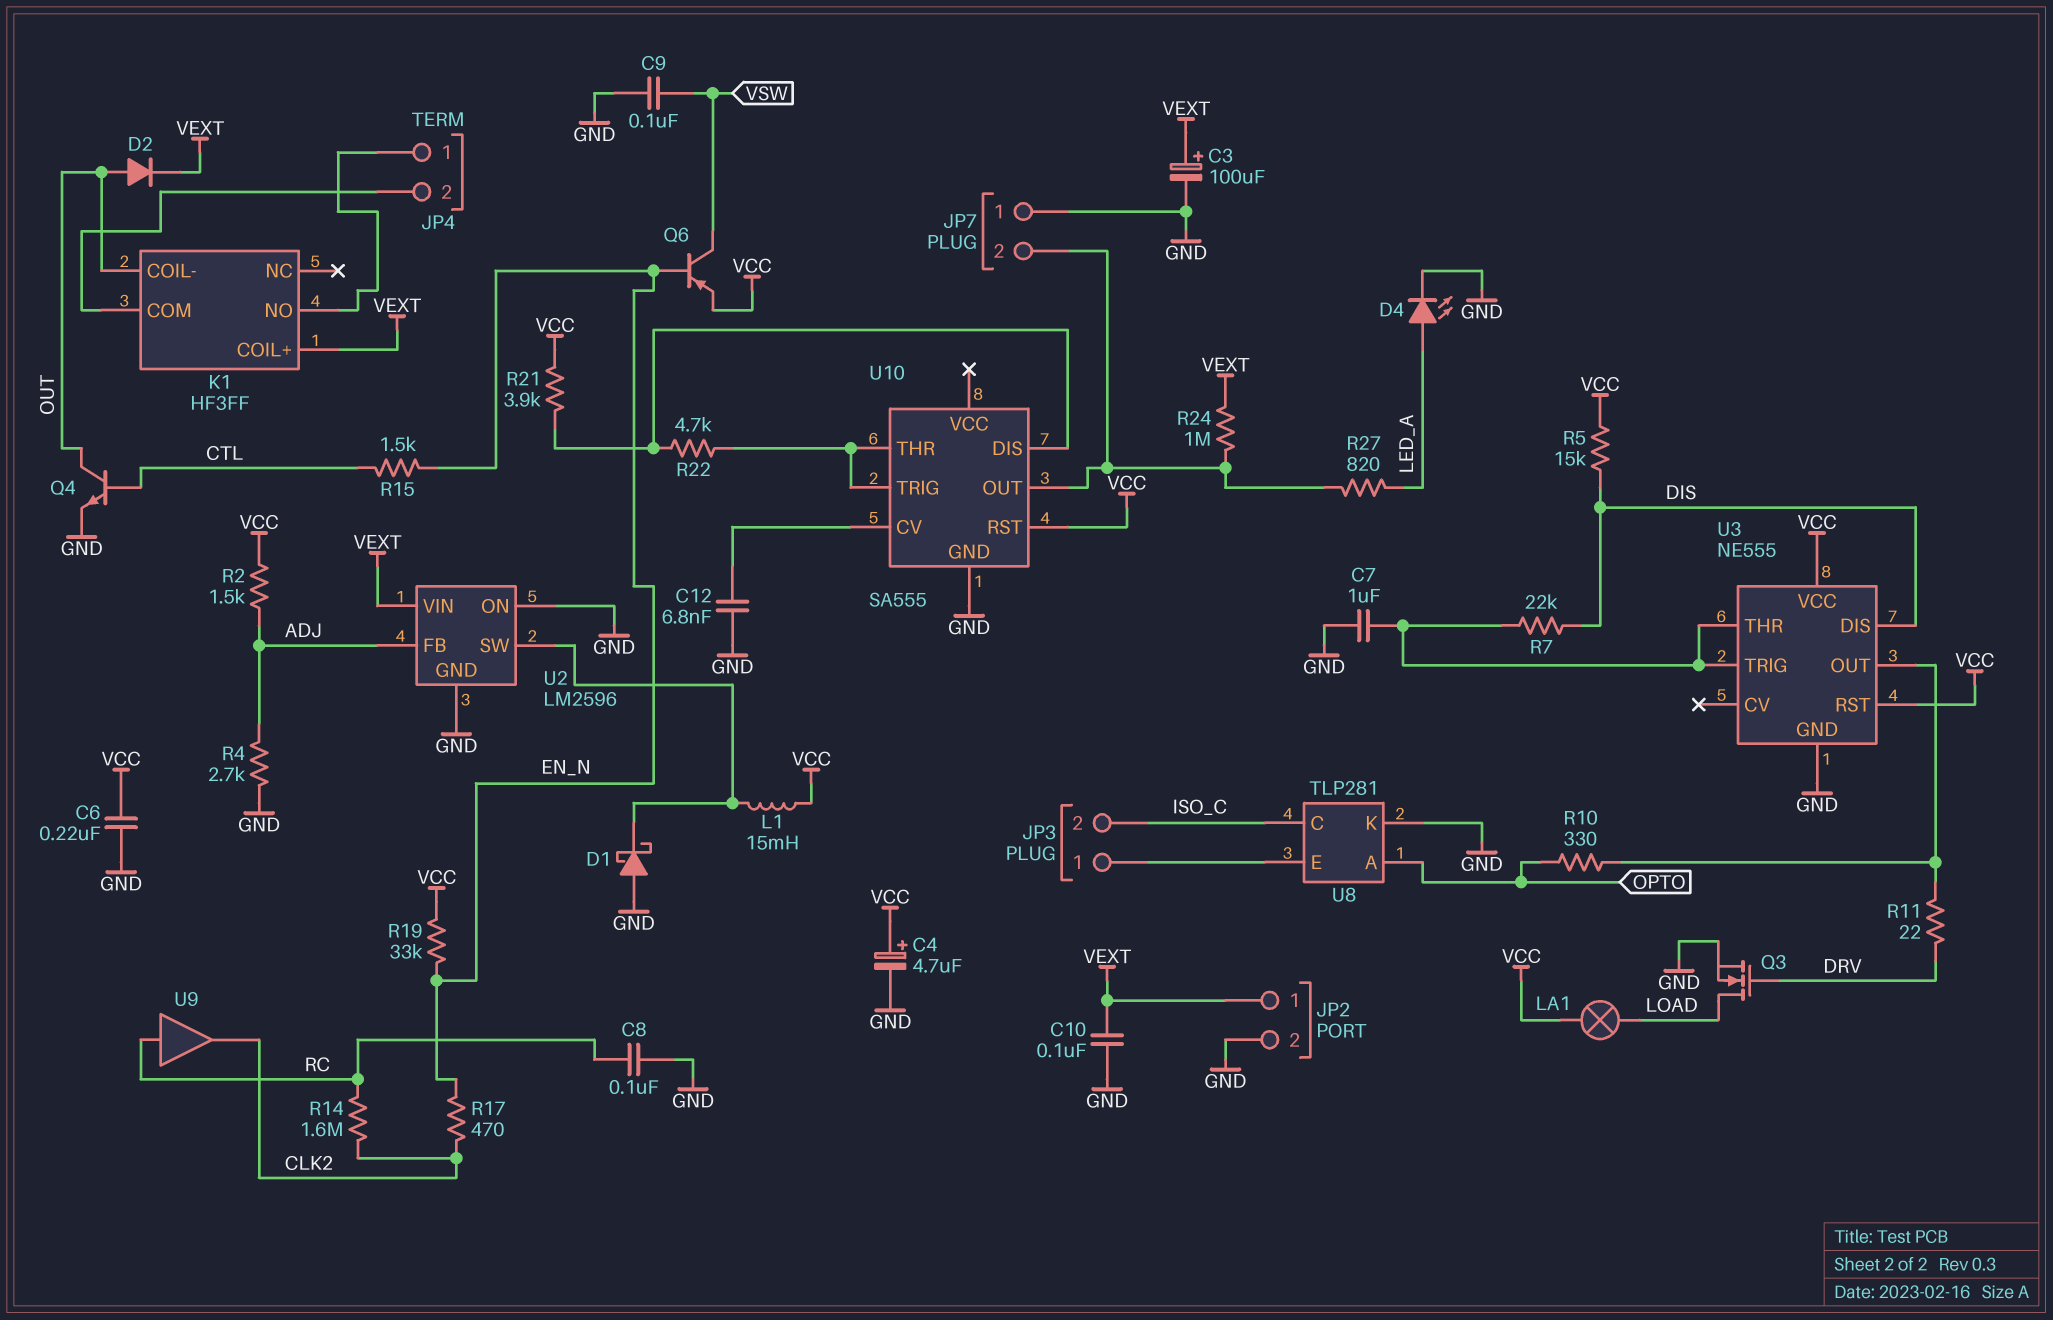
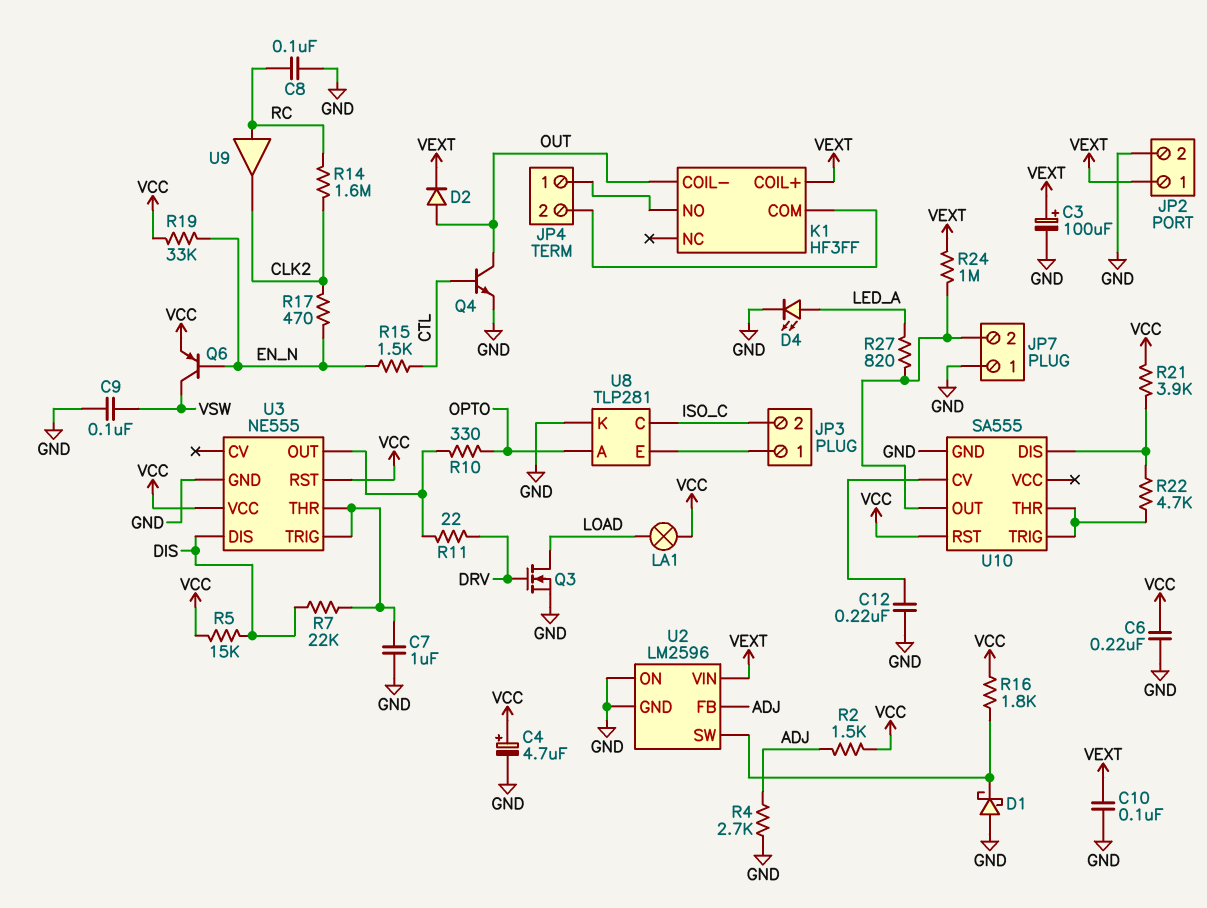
C12: 6.8nF (GND, U10/CV) -> 220nF (GND, U10/CV)
L1: 15mH (U2/SW, VCC) -> none
R16: none -> 1.8k (U2/SW, VCC)

